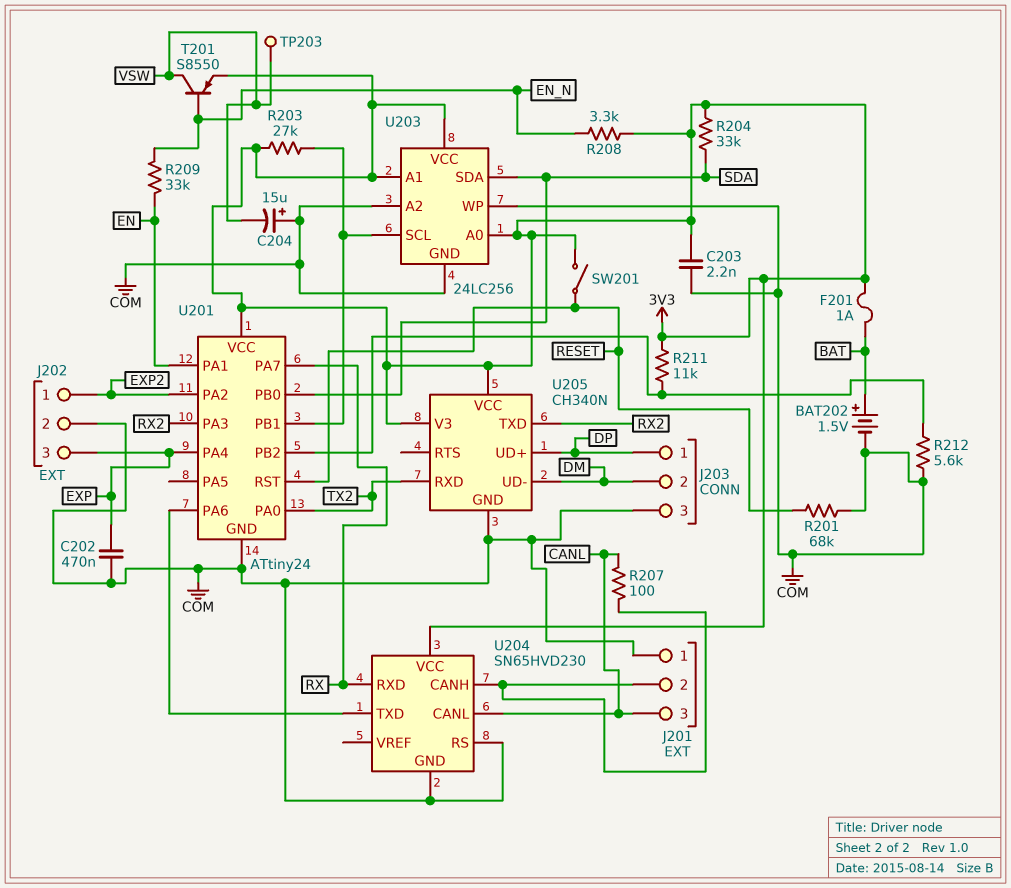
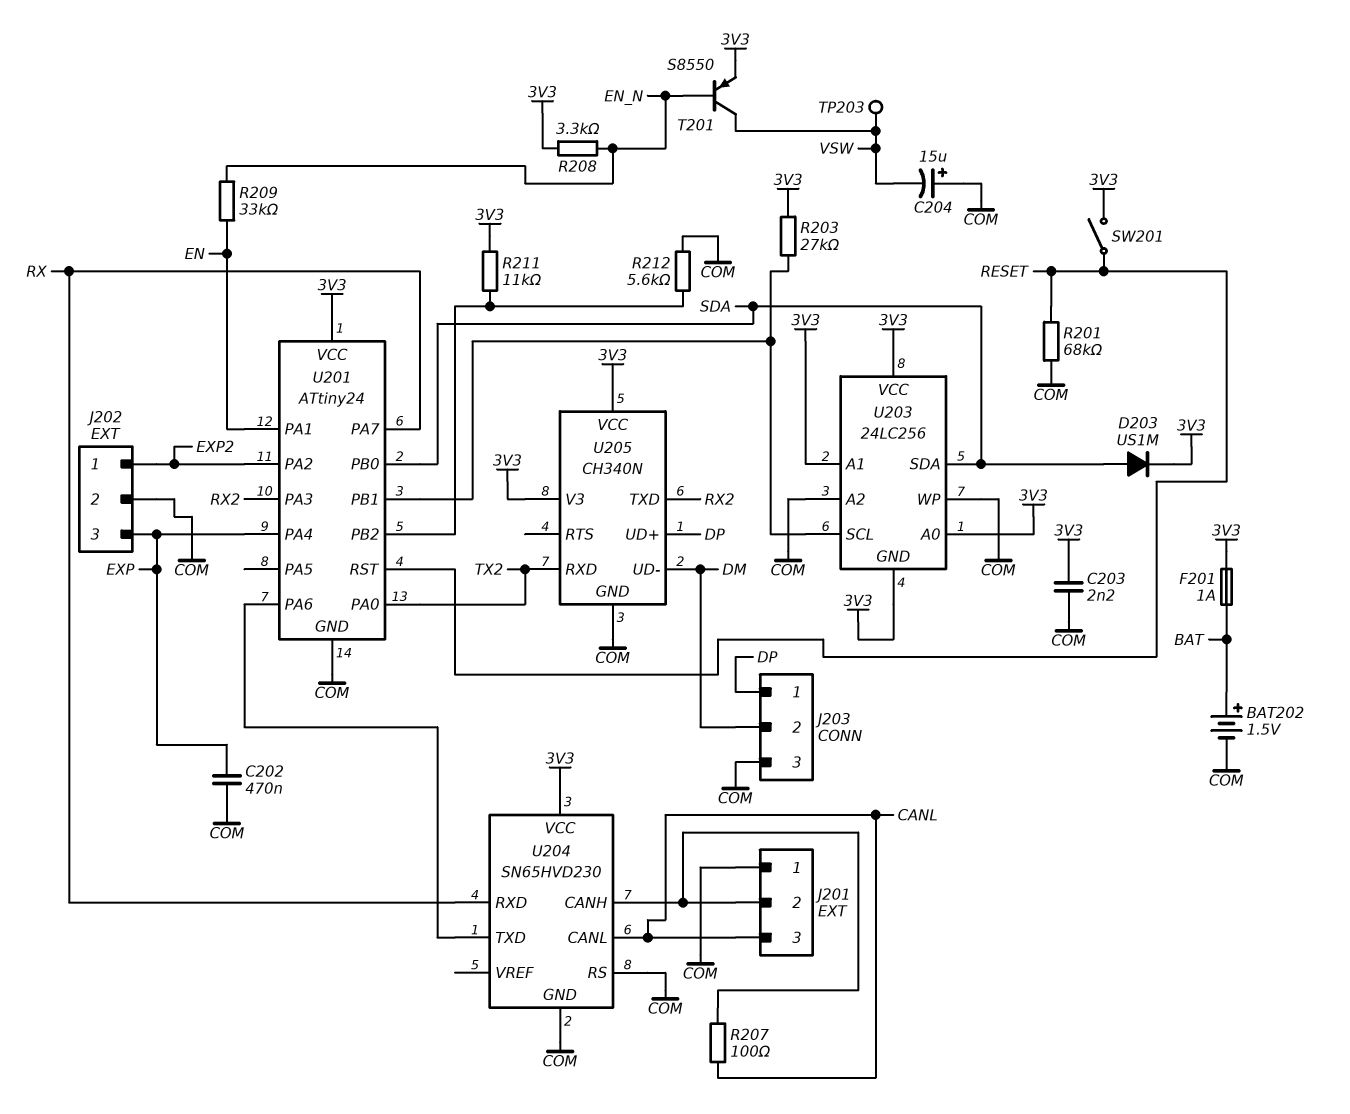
D203: none -> diode US1M (A SDA, K 3V3)
R204: 33k (3V3, SDA) -> none
U203 pin GND: COM -> 3V3

